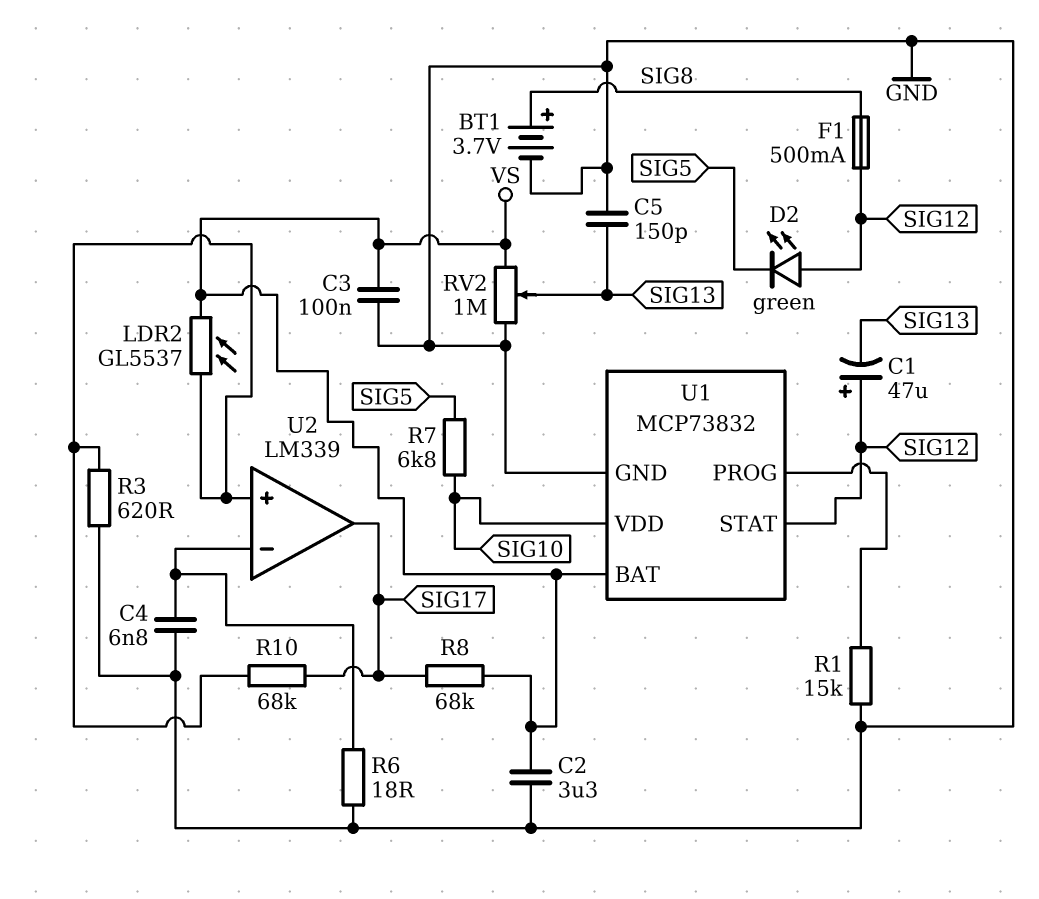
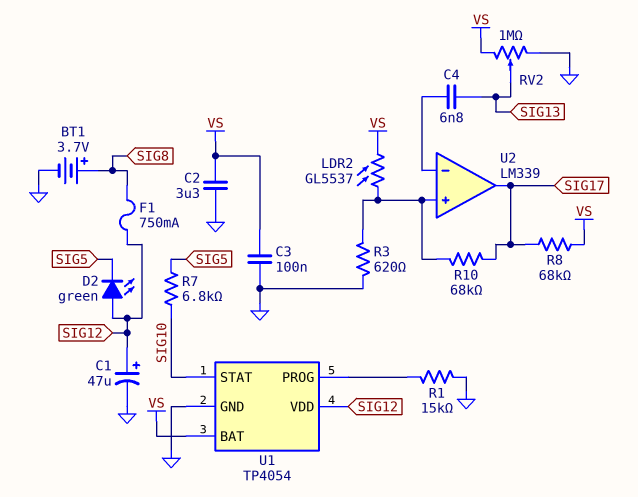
C1: 47uF (plus SIG12, minus SIG13) -> 47uF (plus SIG12, minus GND)
C4: 6.8nF (GND, U2/in-) -> 6.8nF (SIG13, U2/in-)
C5: 150pF (GND, SIG13) -> none
F1: 500mA (SIG8, SIG12) -> 750mA (SIG8, SIG12)
R6: 18 (GND, U2/in-) -> none
U1: MCP73832 -> TP4054
U1 pin STAT: SIG12 -> SIG10
U1 pin VDD: SIG10 -> SIG12

